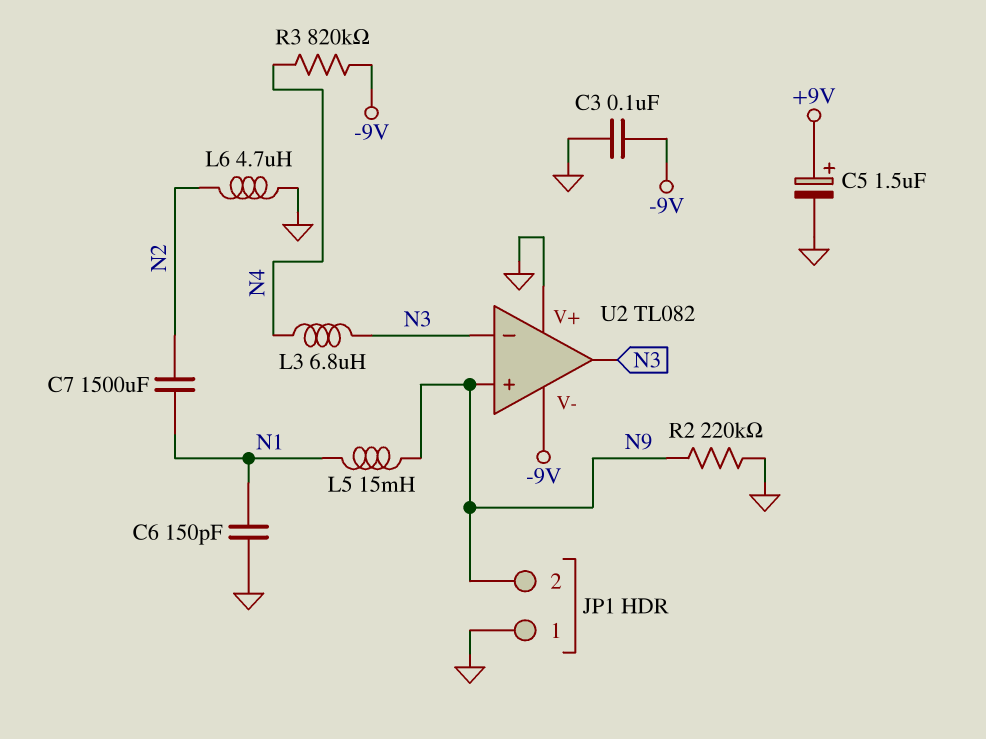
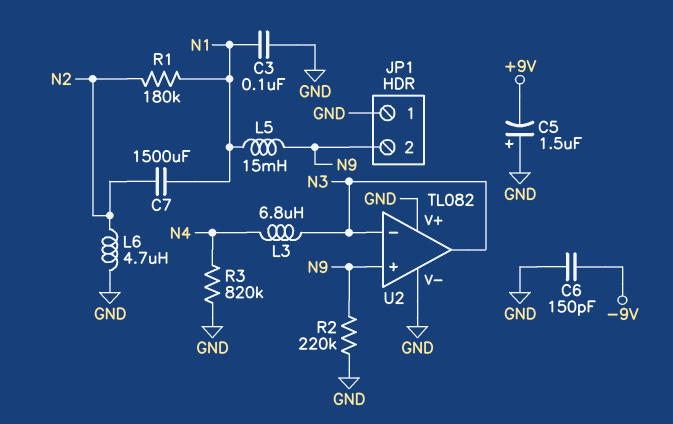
C3: 100nF (-9V, GND) -> 100nF (GND, N1)
C5: 1.5uF (plus +9V, minus GND) -> 1.5uF (plus GND, minus +9V)
C6: 150pF (GND, N1) -> 150pF (-9V, GND)
R1: none -> 180k (N1, N2)
R3: 820k (-9V, N4) -> 820k (GND, N4)
U2 pin V-: -9V -> GND

